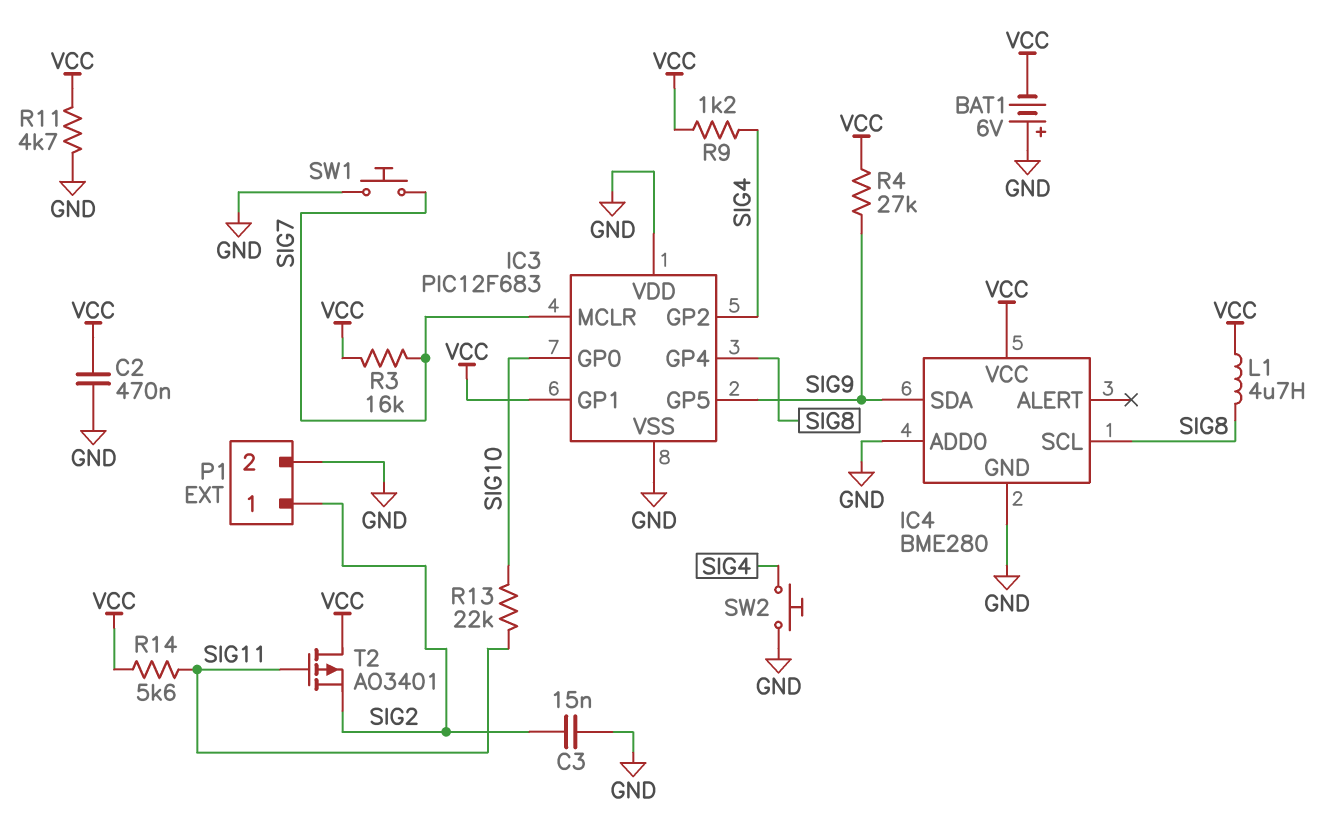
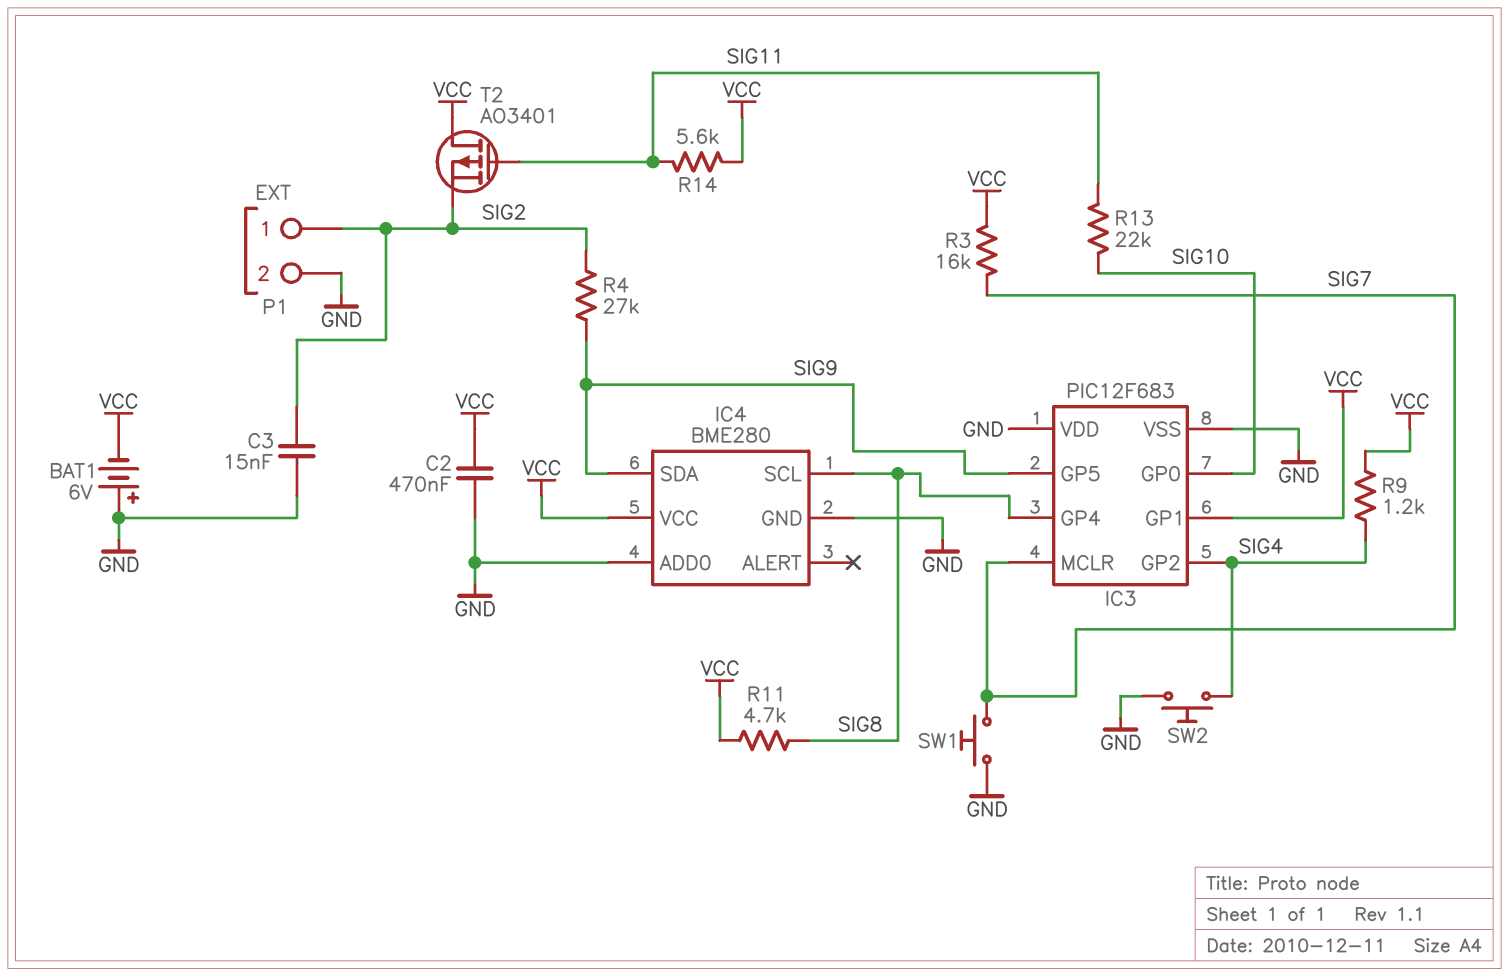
L1: 4.7uH (SIG8, VCC) -> none
R4: 27k (SIG9, VCC) -> 27k (SIG2, SIG9)
R11: 4.7k (GND, VCC) -> 4.7k (SIG8, VCC)

